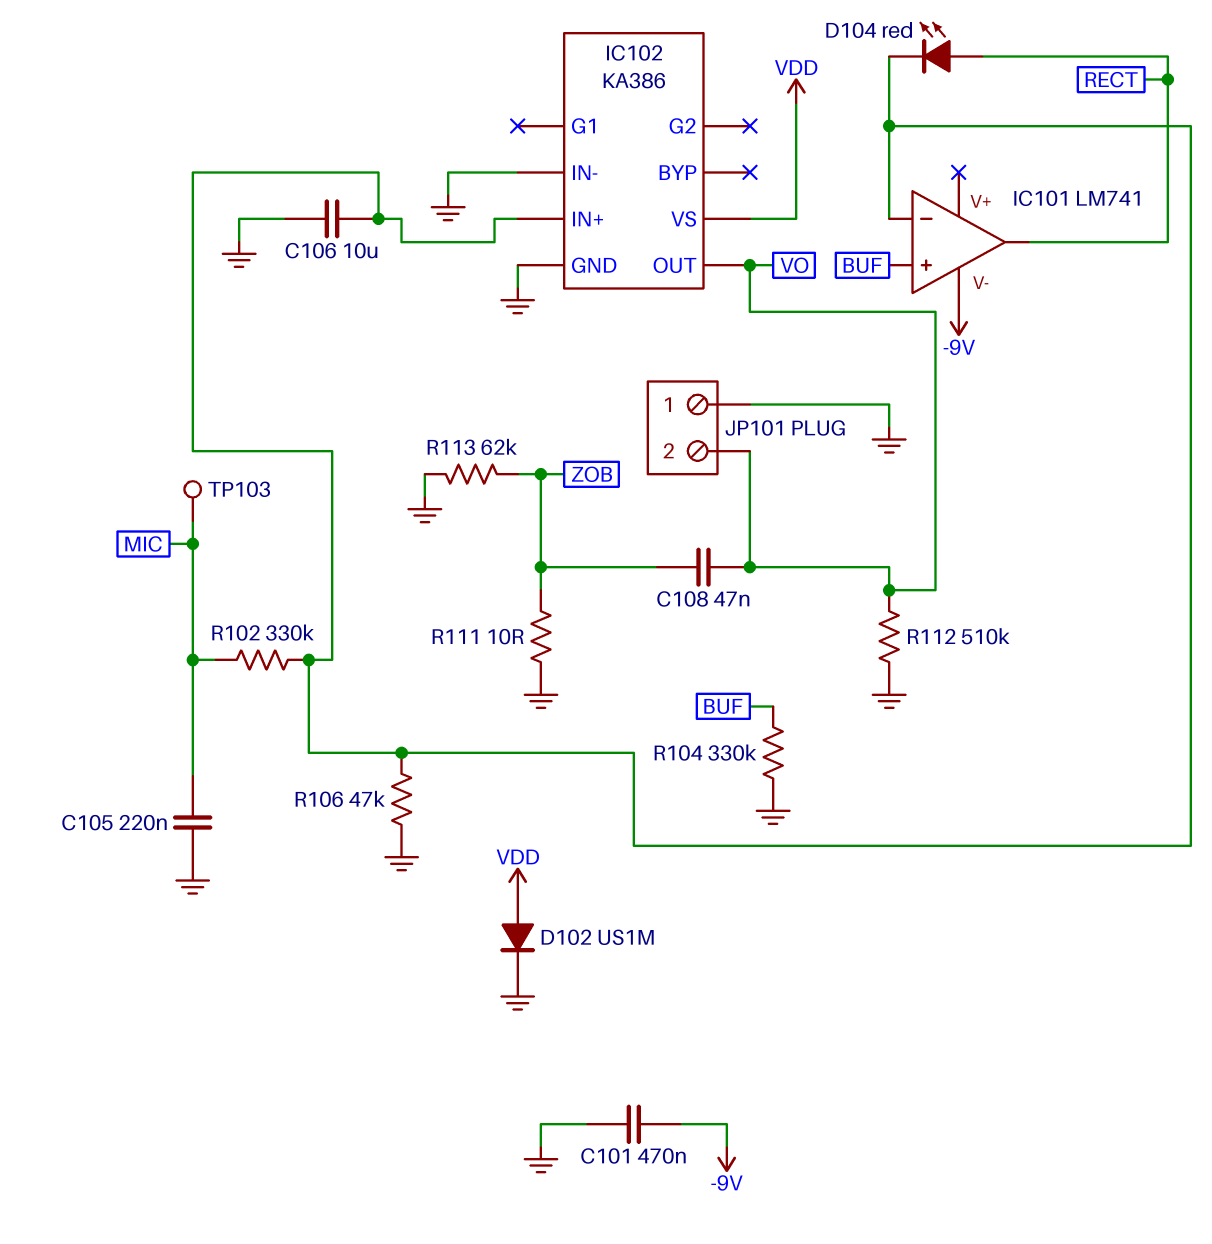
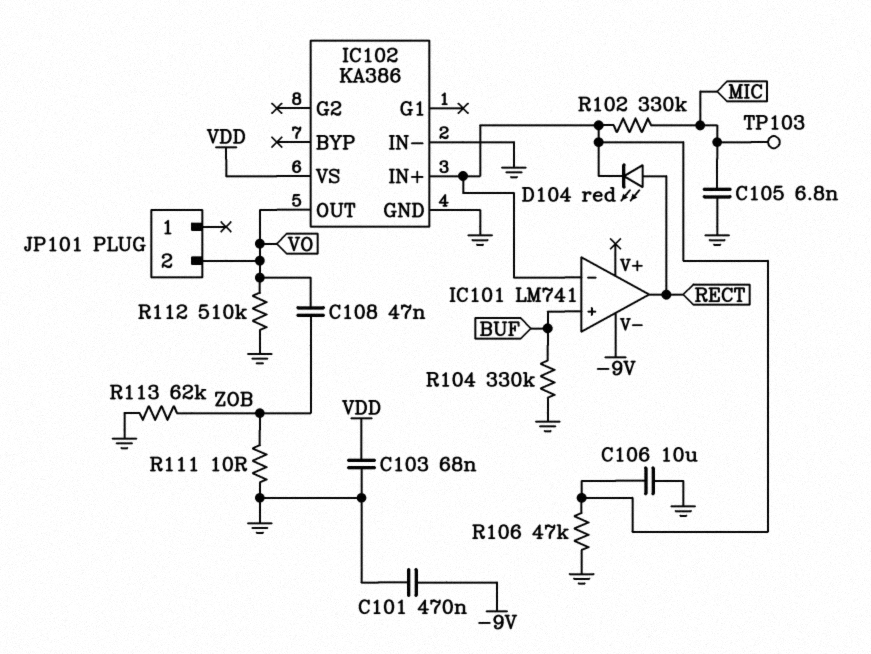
C103: none -> 68nF (GND, VDD)
C105: 220nF (GND, MIC) -> 6.8nF (GND, MIC)
D102: diode US1M (A VDD, K GND) -> none
JP101 pin 1: GND -> none

